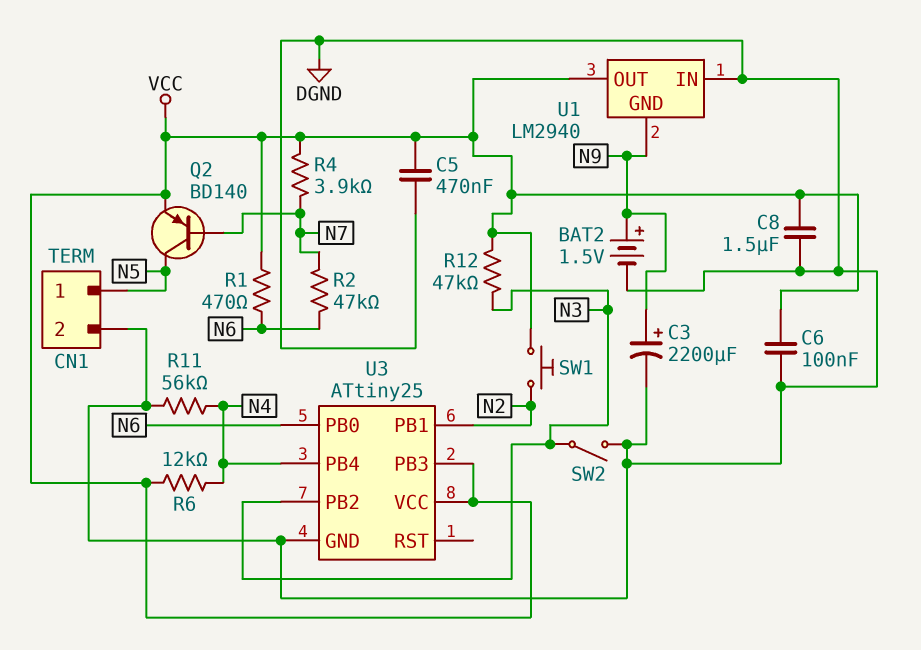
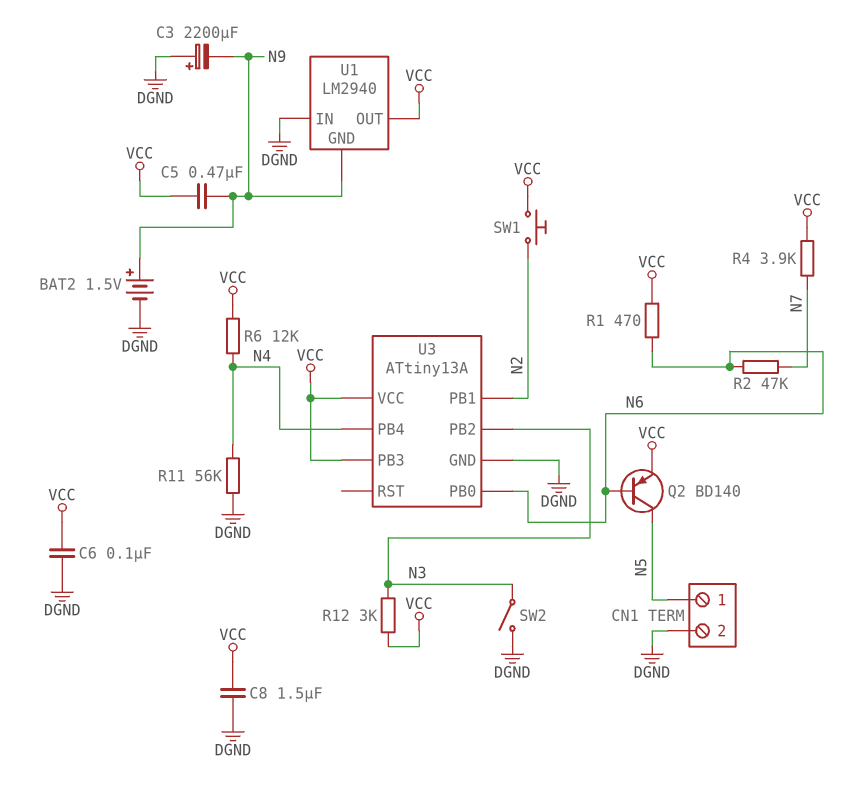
C3: 2200uF (plus N9, minus DGND) -> 2200uF (plus DGND, minus N9)
C5: 470nF (DGND, VCC) -> 470nF (N9, VCC)
Q2: PNP BD140 (B N7, C N5, E VCC) -> PNP BD140 (B N6, C N5, E VCC)
R12: 47k (N3, VCC) -> 3k (N3, VCC)
U3: ATtiny25 -> ATtiny13A

